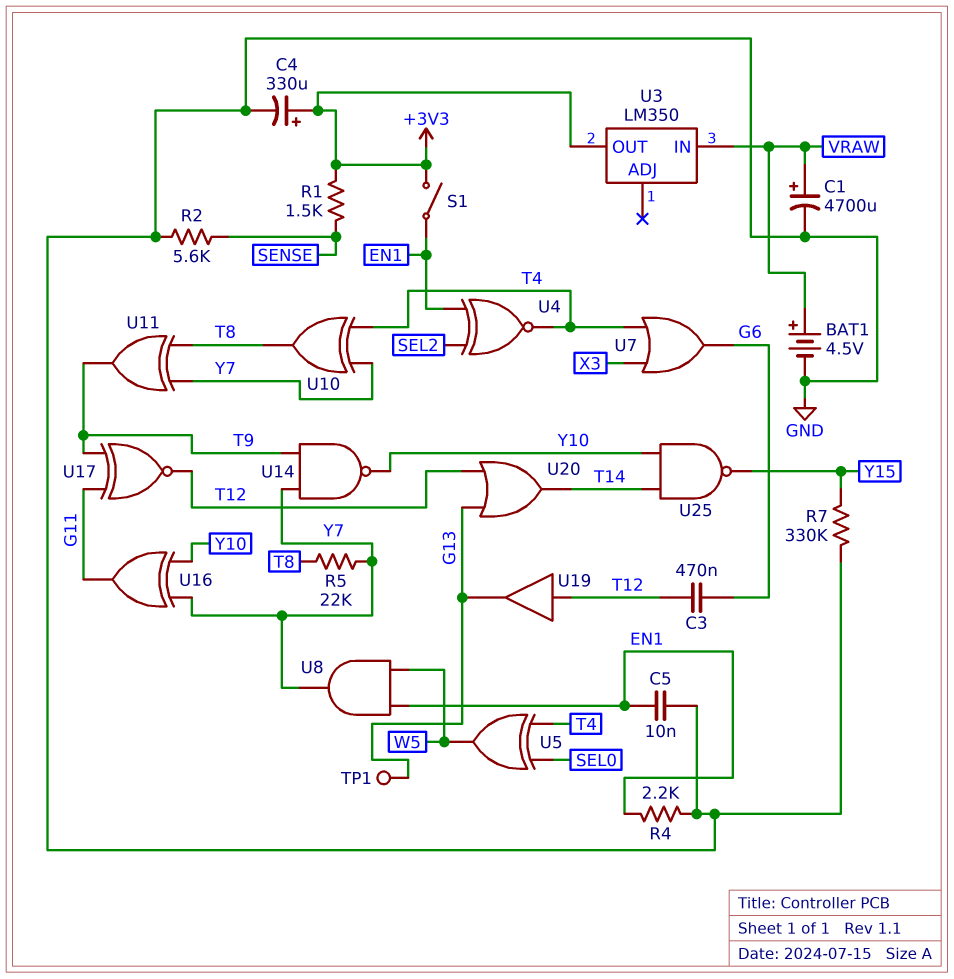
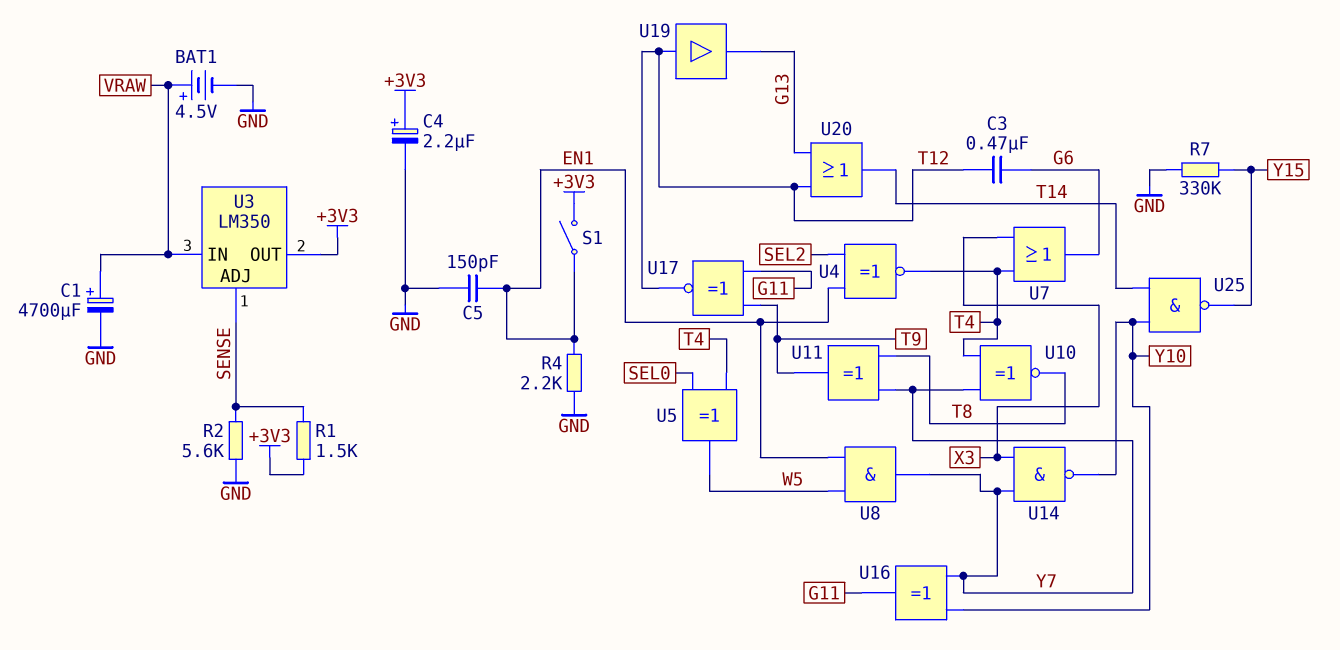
C4: 330uF (plus +3V3, minus GND) -> 2.2uF (plus +3V3, minus GND)
C5: 10nF (EN1, GND) -> 150pF (EN1, GND)
R5: 22k (T8, Y7) -> none
TP1: test point (G13) -> none
U3 pin ADJ: none -> SENSE
U10: XOR (in T4, in Y7, out T8) -> XNOR (in T4, in Y7, out T8)
U14: NAND (in T9, in Y7, out Y10) -> NAND (in X3, in Y7, out Y10)

